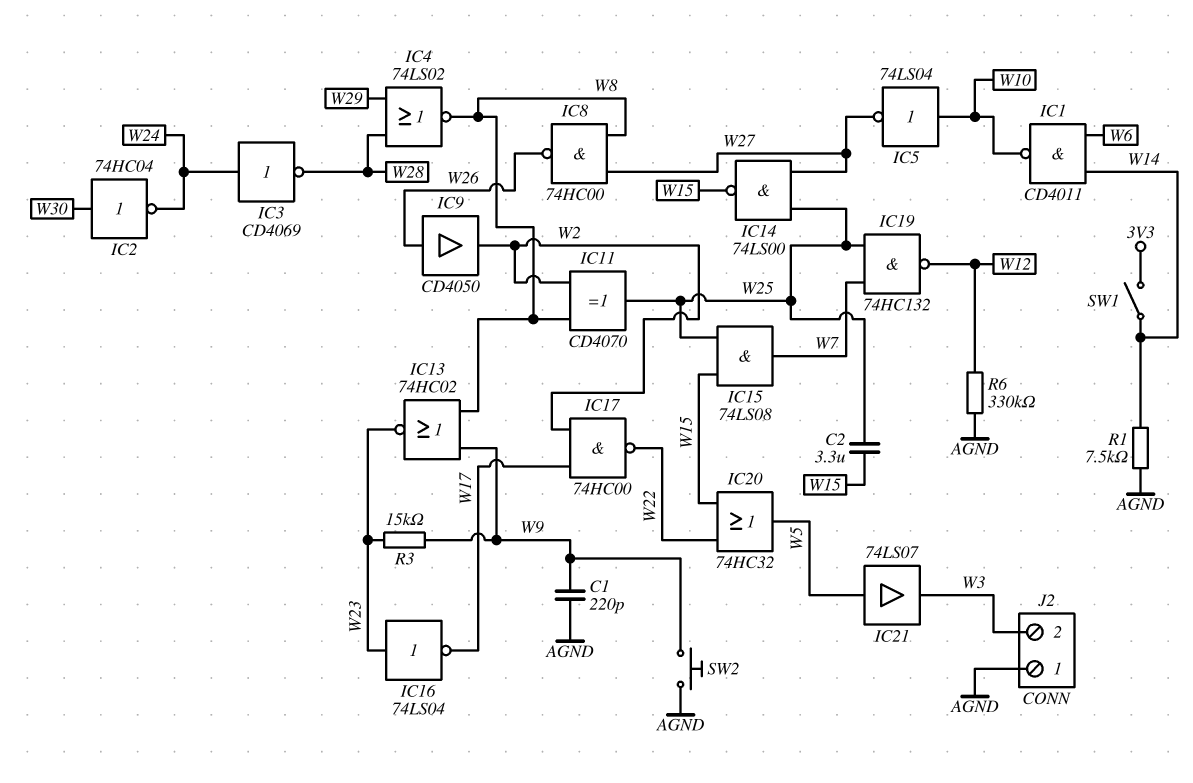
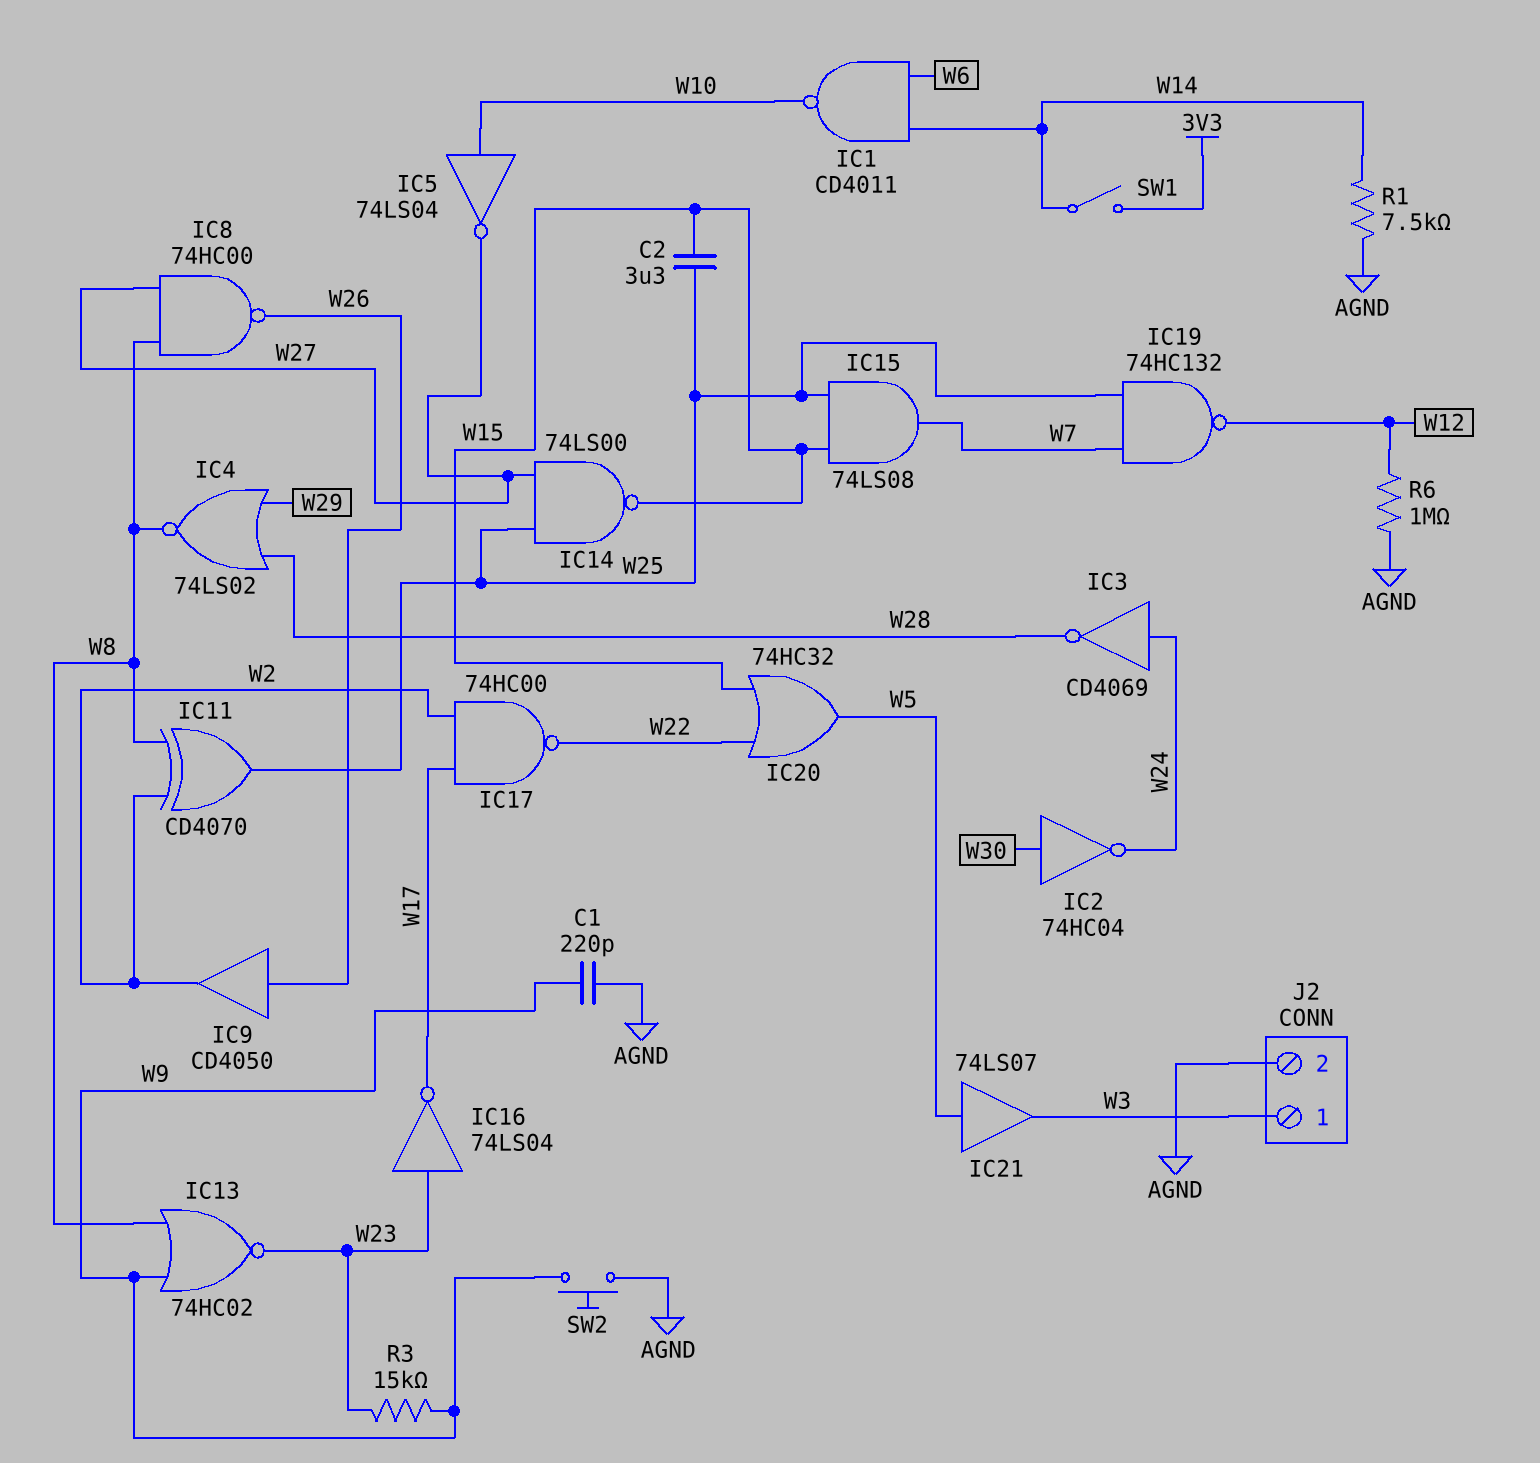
J2 pin 1: AGND -> W3
J2 pin 2: W3 -> AGND
R6: 330k (AGND, W12) -> 1M (AGND, W12)

